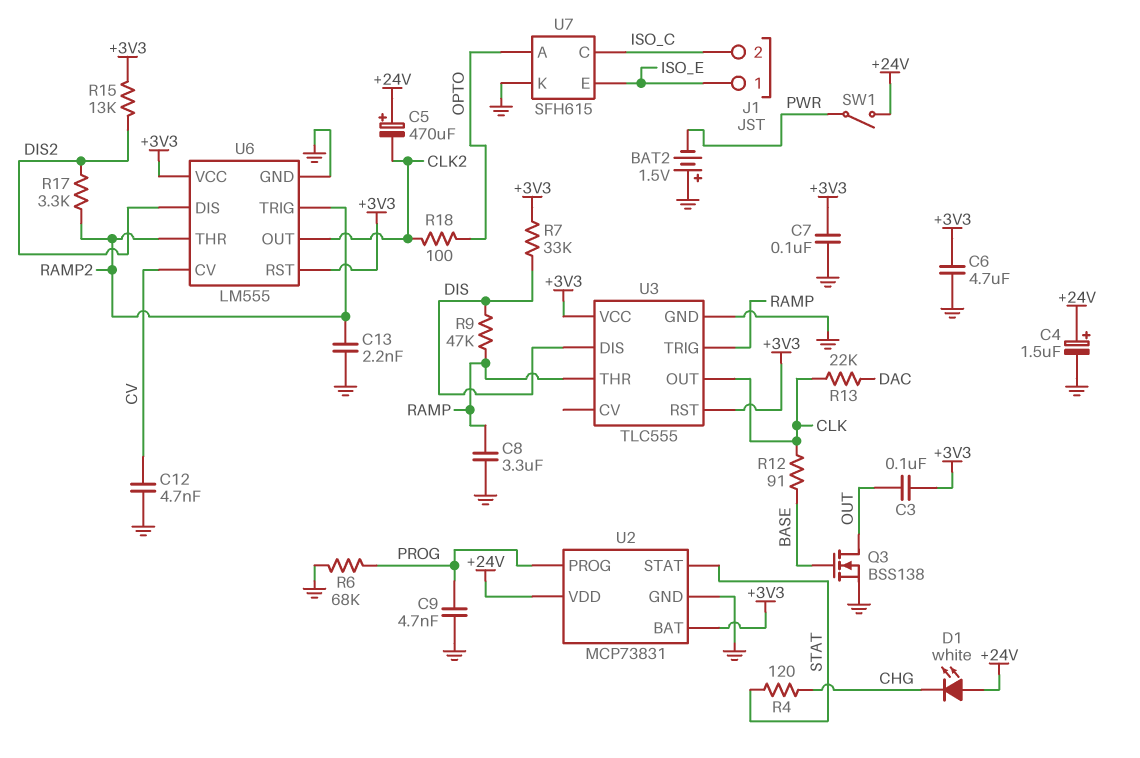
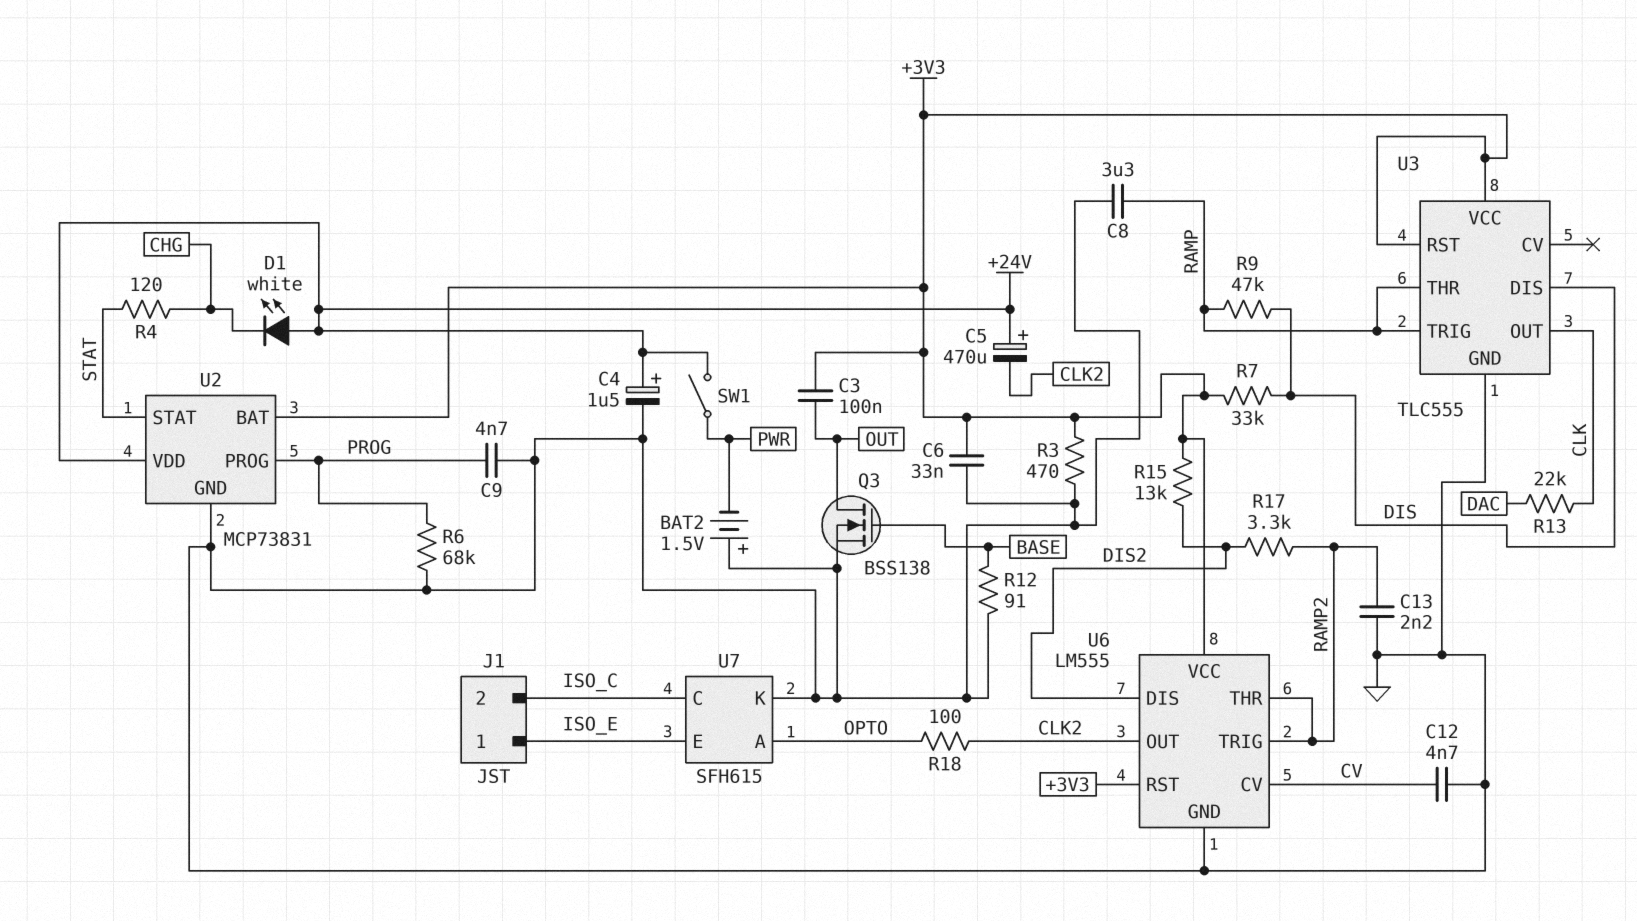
C6: 4.7uF (+3V3, GND) -> 33nF (+3V3, GND)
C7: 100nF (+3V3, GND) -> none
R3: none -> 470 (+3V3, GND)
R12: 91 (BASE, CLK) -> 91 (BASE, GND)

